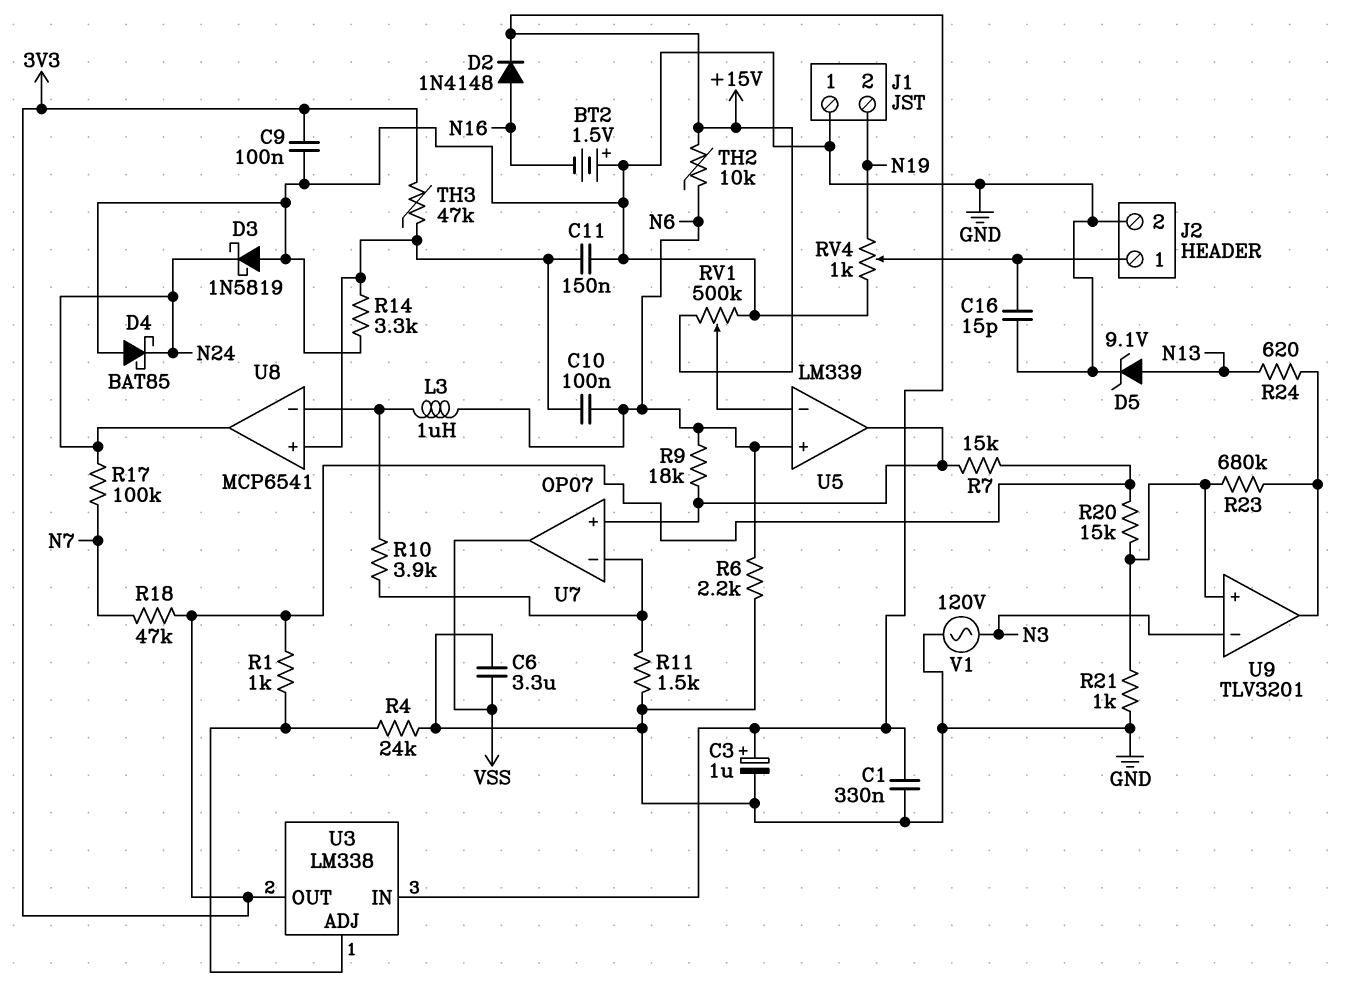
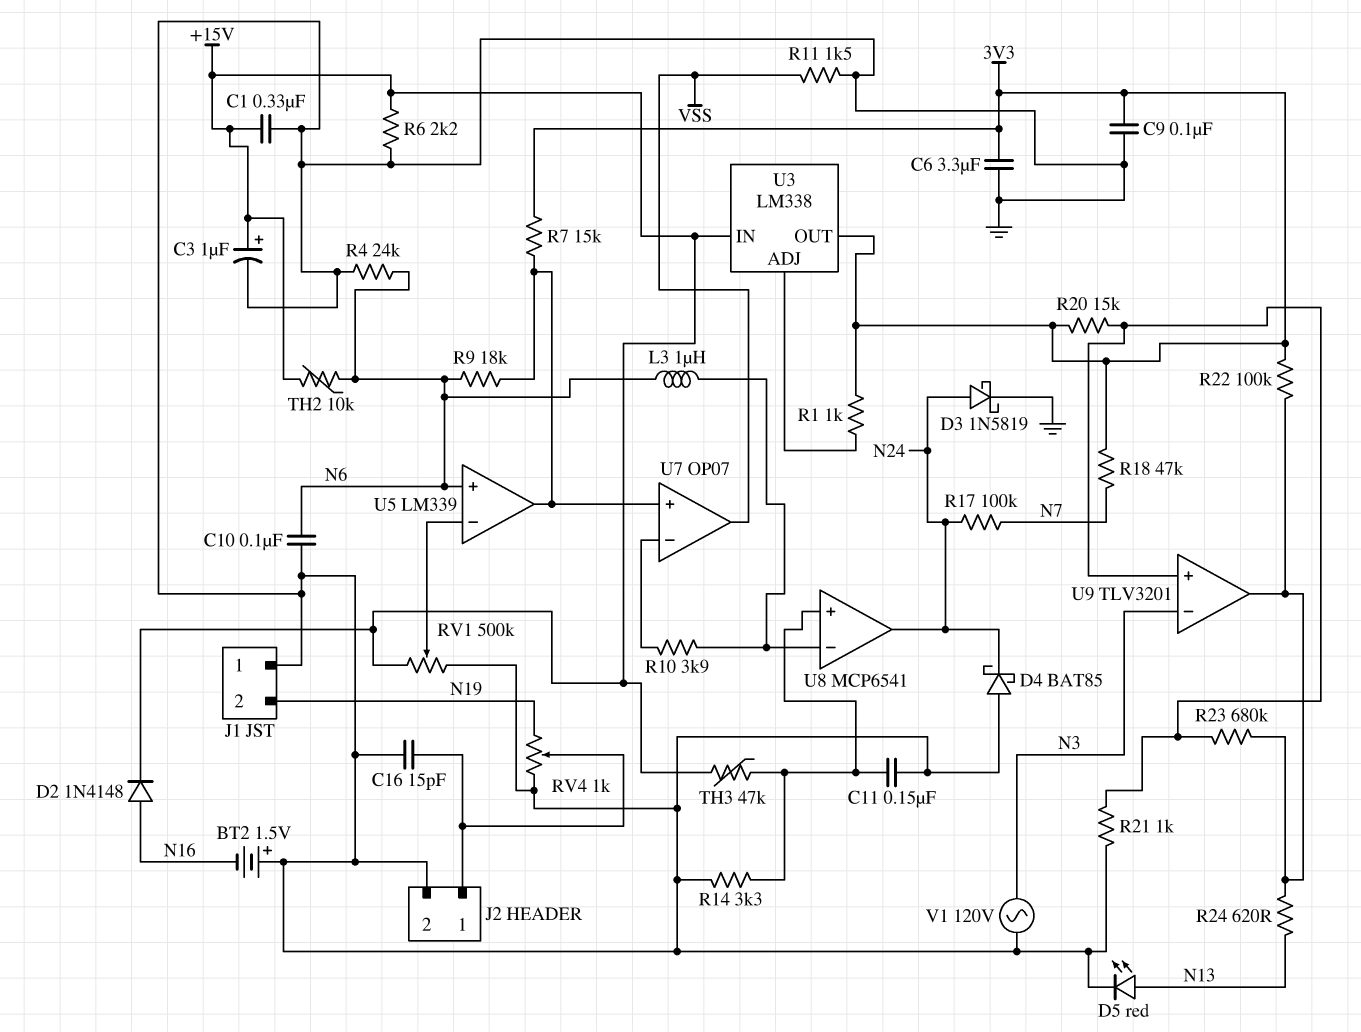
C6: 3.3uF (GND, VSS) -> 3.3uF (3V3, GND)
C10: 100nF (N6, U8/in+) -> 100nF (GND, N6)
D3: schottky 1N5819 (A GND, K N24) -> schottky 1N5819 (A N24, K GND)
D5: zener 9.1V (A N13, K GND) -> LED red (A N13, K GND)
R4: 24k (GND, U3/ADJ) -> 24k (GND, N6)
R6: 2.2k (GND, N6) -> 2.2k (+15V, GND)
R11: 1.5k (GND, U7/in-) -> 1.5k (GND, VSS)
R22: none -> 100k (3V3, U9/out)
TH3: 47k (3V3, U8/in+) -> 47k (+15V, U8/in+)

